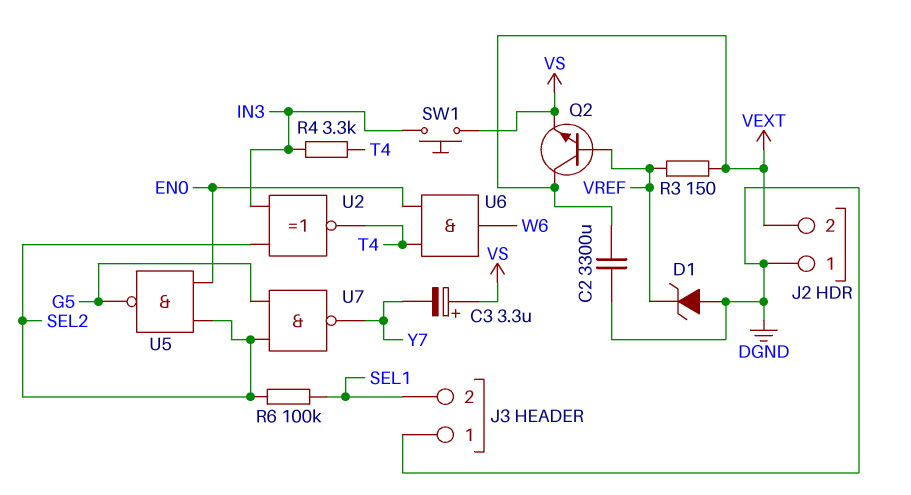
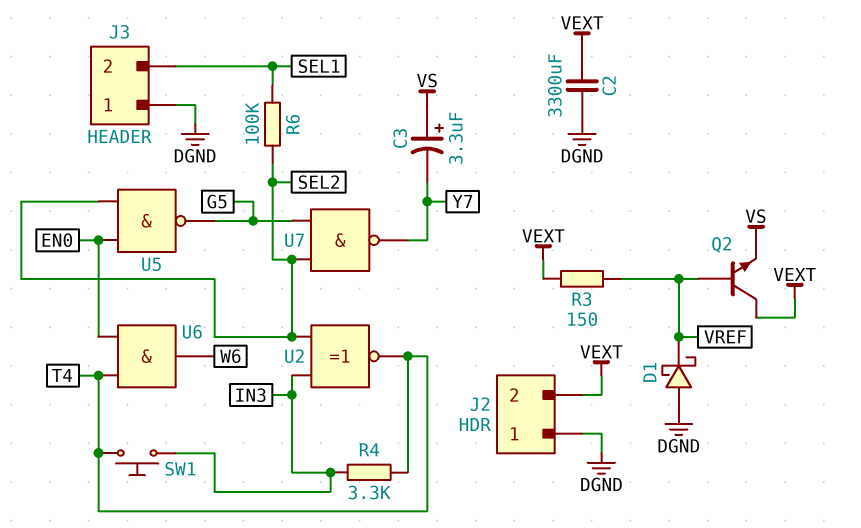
D1: zener (A DGND, K VREF) -> schottky (A DGND, K VREF)
SW1: button (IN3, VS) -> button (IN3, T4)

